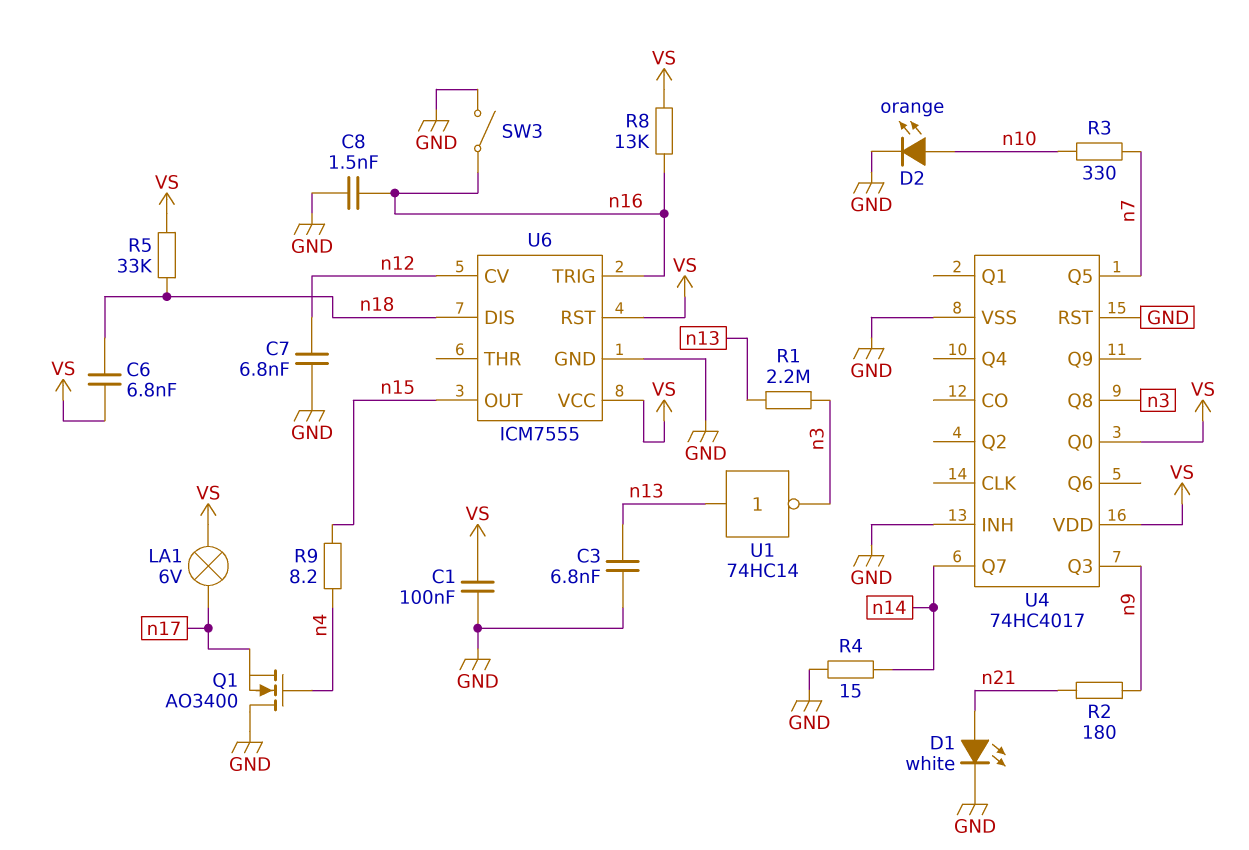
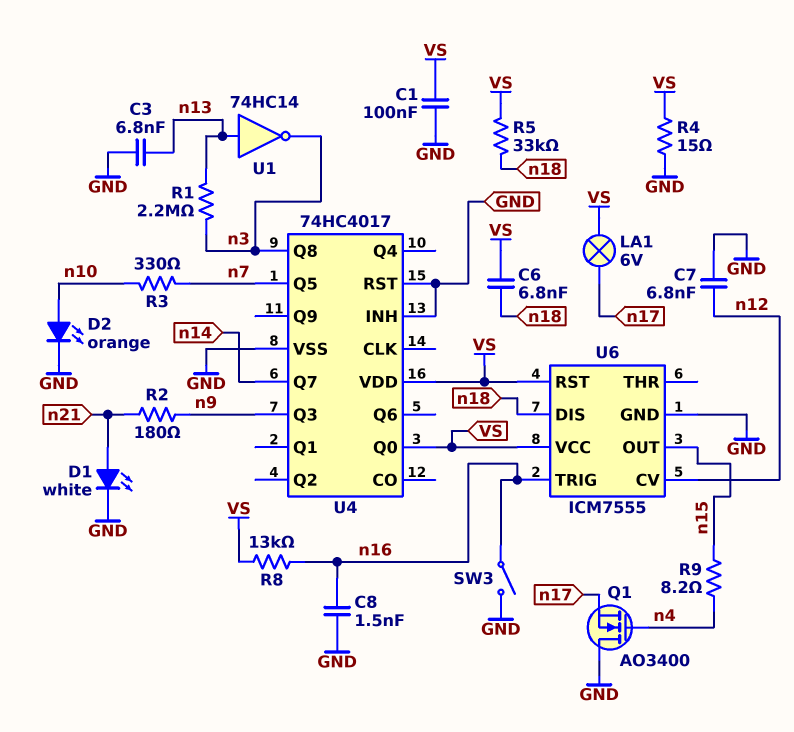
R4: 15 (GND, n14) -> 15 (GND, VS)

